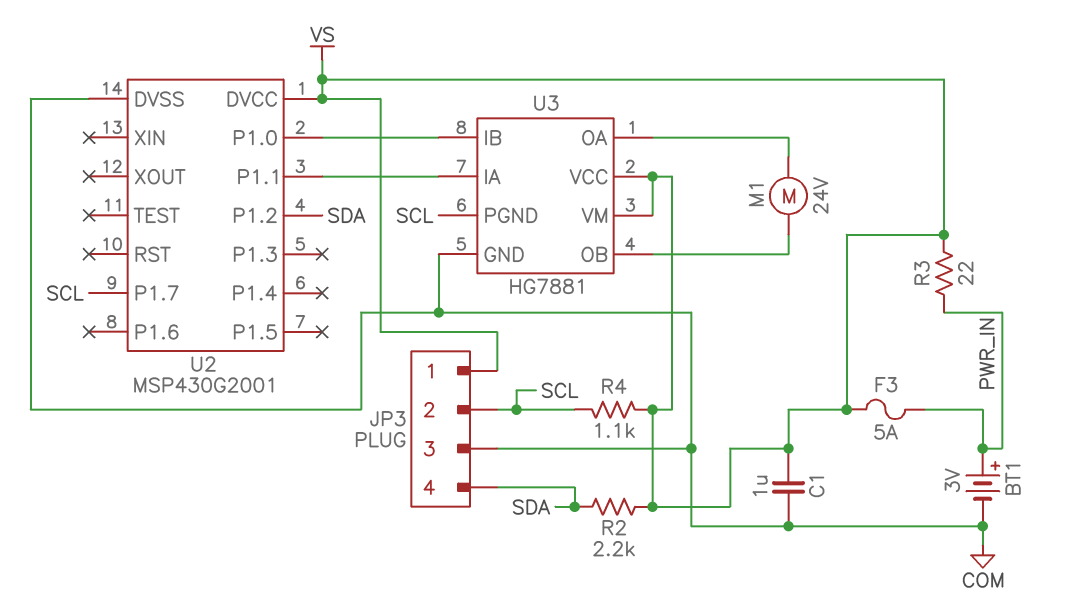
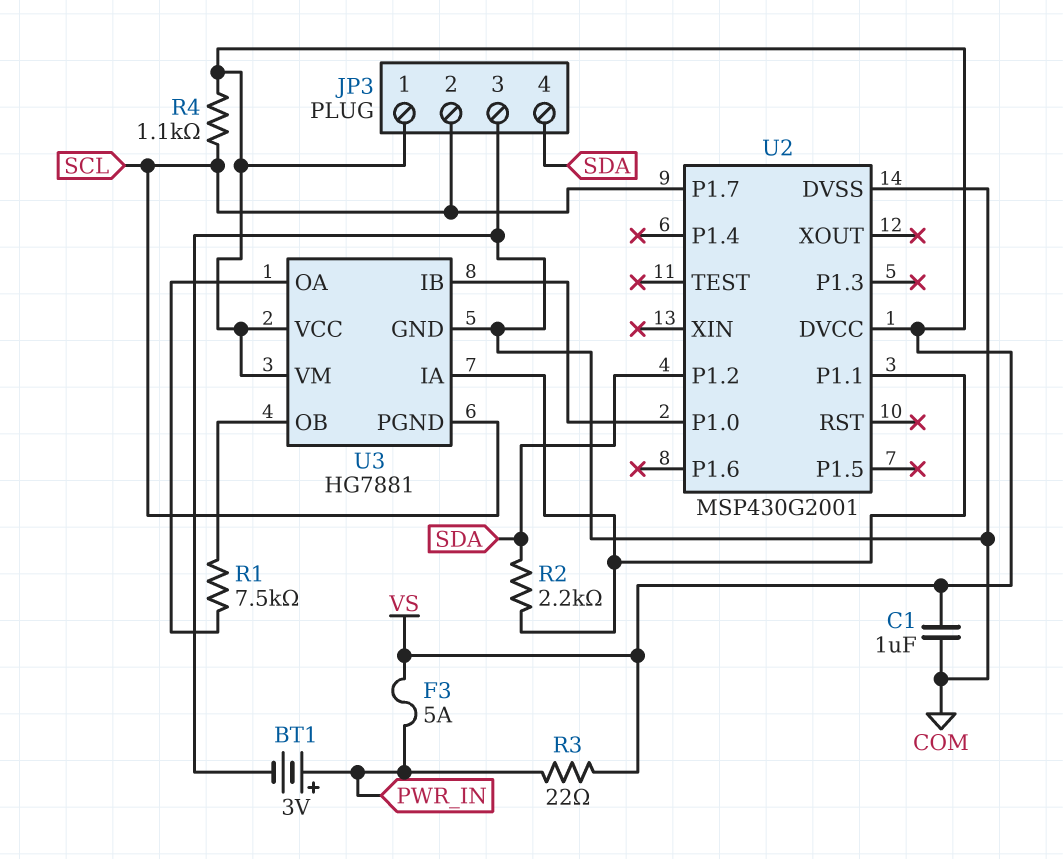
M1: motor 24V (U3/OA, U3/OB) -> none
R1: none -> 7.5k (U3/OA, U3/OB)
R2: 2.2k (SDA, VS) -> 2.2k (SDA, U2/P1.1)

